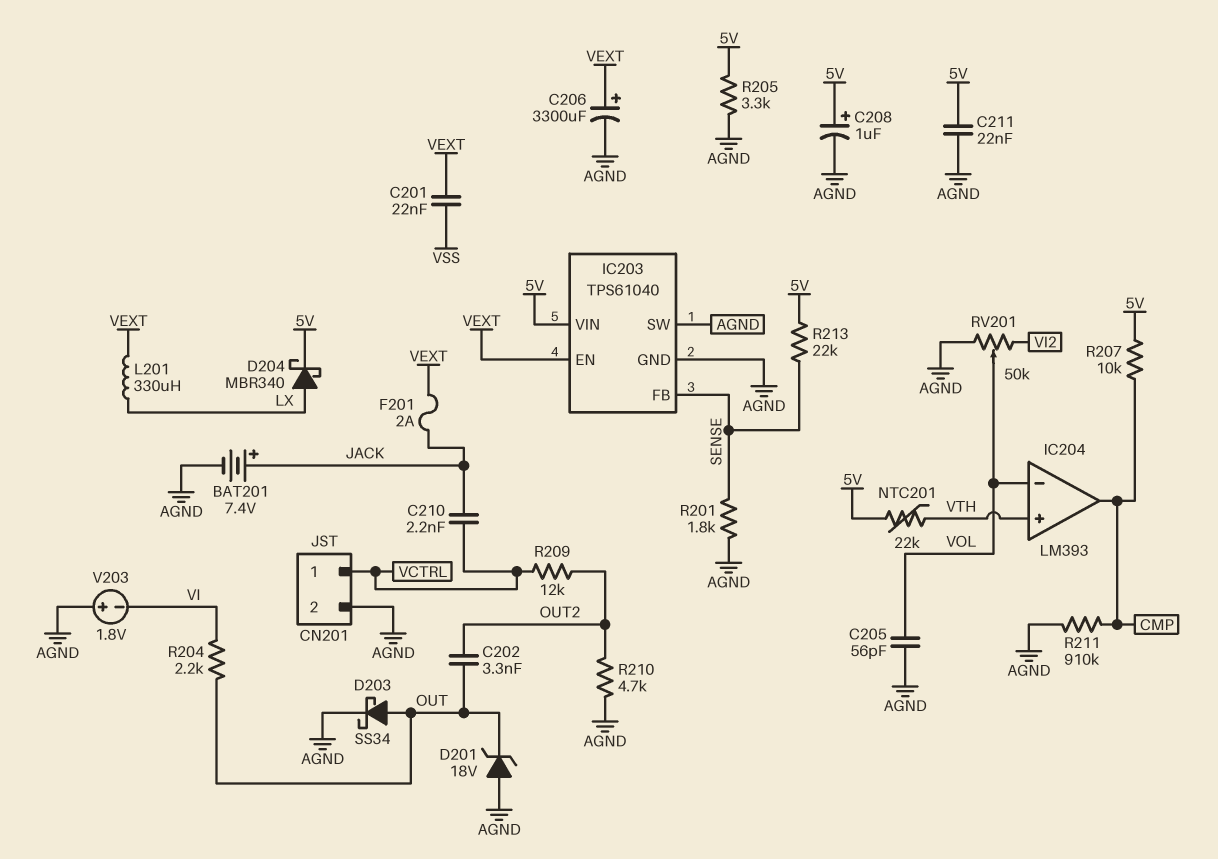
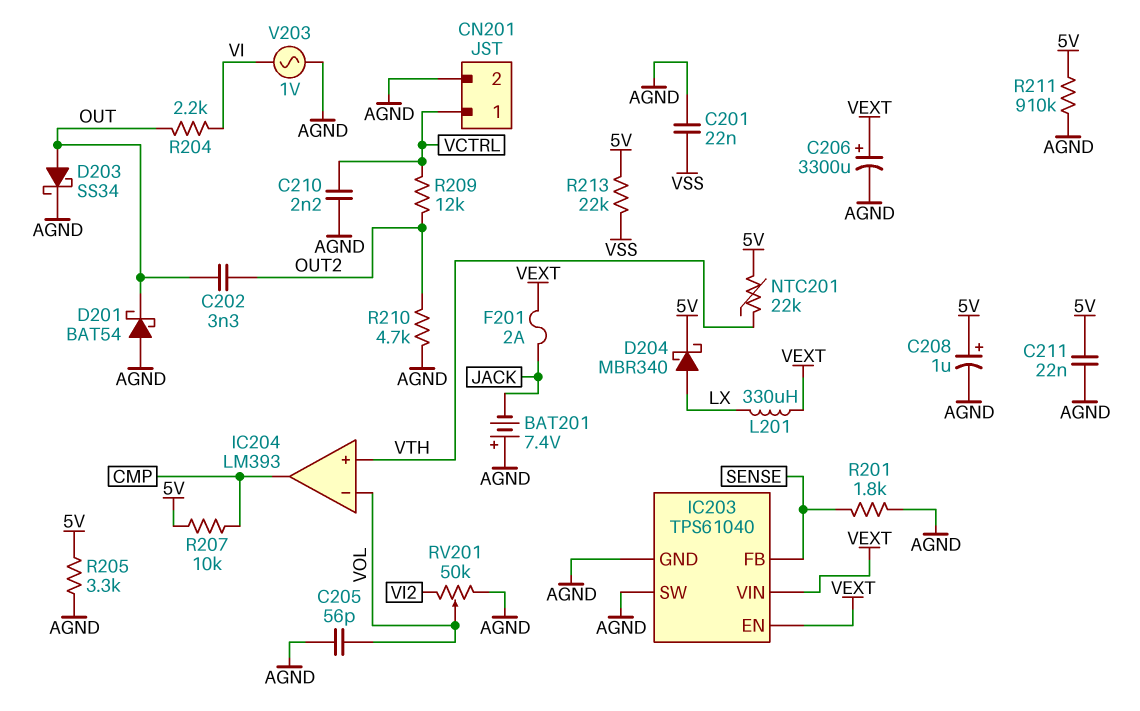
BAT201: 7.4V (plus JACK, minus AGND) -> 7.4V (plus AGND, minus JACK)
C201: 22nF (VEXT, VSS) -> 22nF (AGND, VSS)
C210: 2.2nF (JACK, VCTRL) -> 2.2nF (AGND, VCTRL)
D201: zener 18V (A AGND, K OUT) -> schottky BAT54 (A AGND, K OUT)
IC203 pin VIN: 5V -> VEXT
R211: 910k (AGND, CMP) -> 910k (5V, AGND)
R213: 22k (5V, SENSE) -> 22k (5V, VSS)
V203: 1.8V (plus AGND, minus VI) -> AC 1V (AGND, VI)

